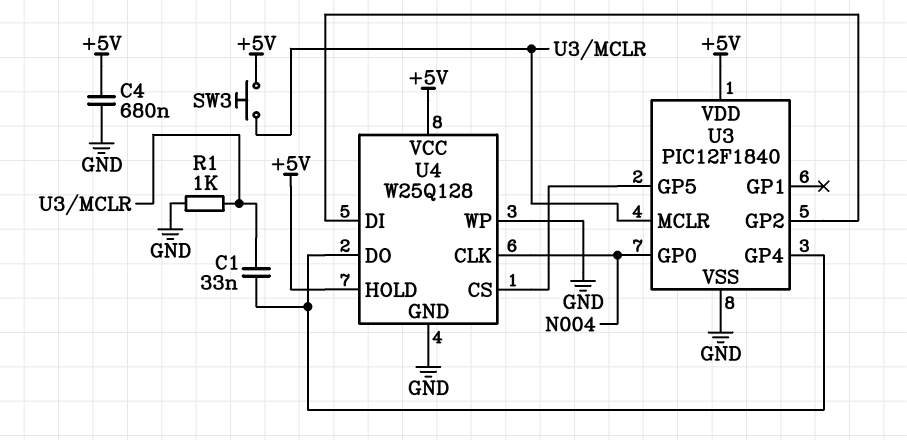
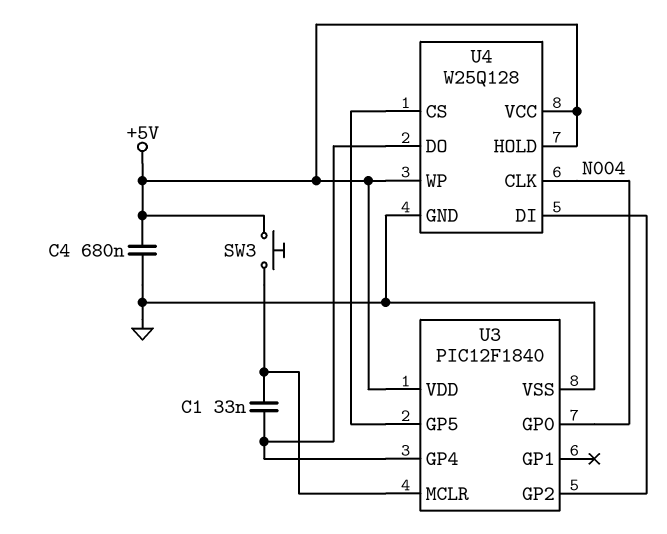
R1: 1k (GND, U3/MCLR) -> none
U4 pin WP: GND -> +5V

